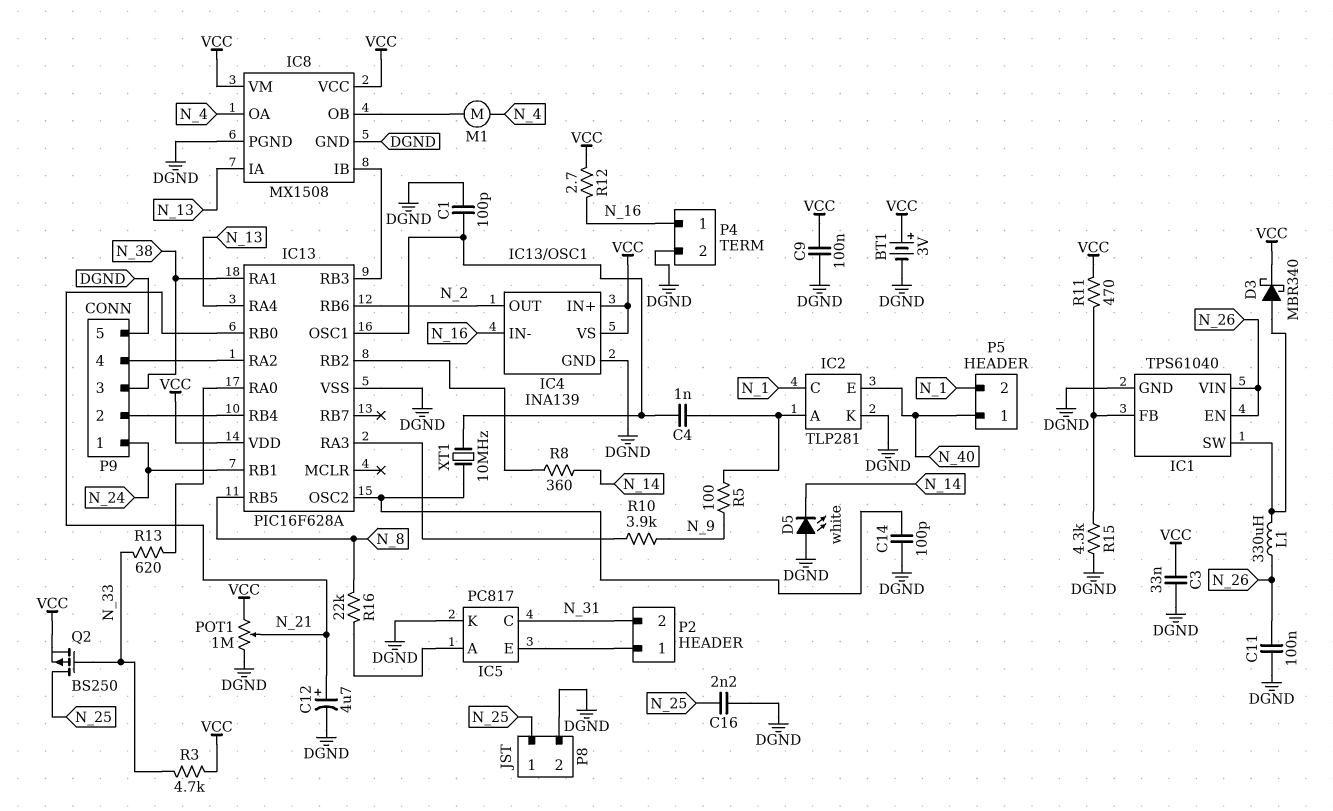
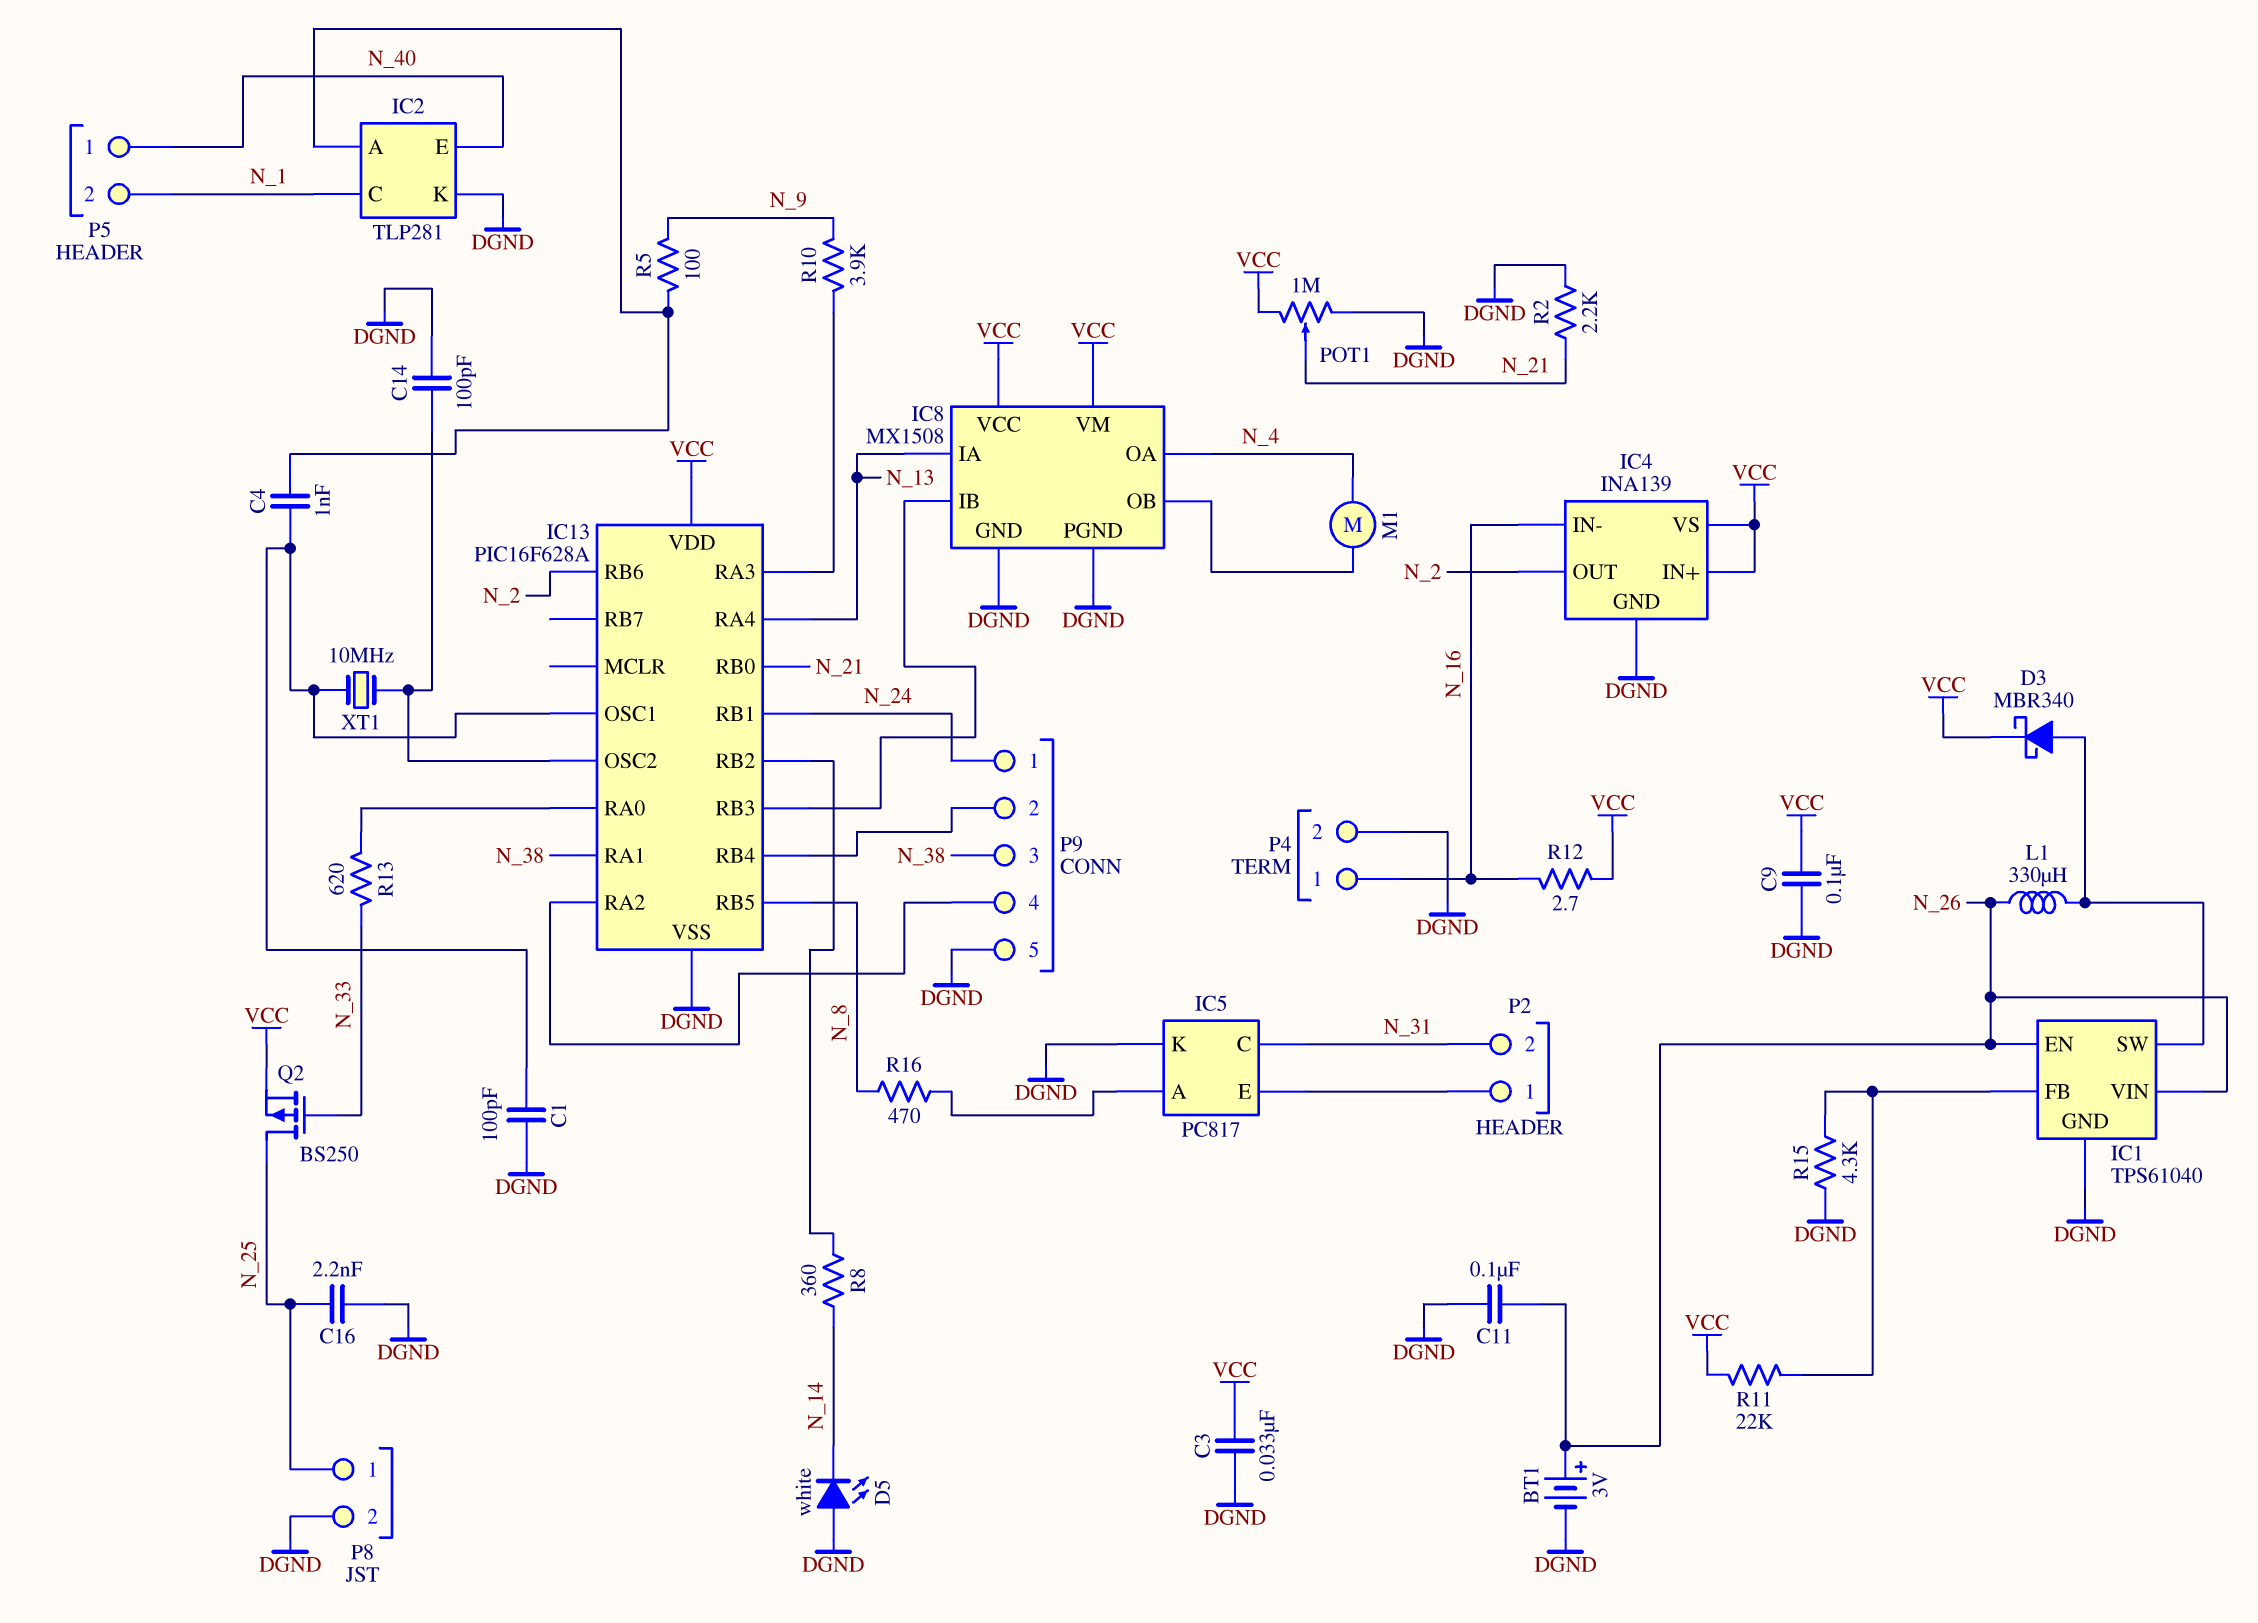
BT1: 3V (plus VCC, minus DGND) -> 3V (plus N_26, minus DGND)
C12: 4.7uF (plus N_21, minus DGND) -> none
R2: none -> 2.2k (DGND, N_21)
R3: 4.7k (N_33, VCC) -> none
R11: 470 (IC1/FB, VCC) -> 22k (IC1/FB, VCC)
R16: 22k (IC5/A, N_8) -> 470 (IC5/A, N_8)

